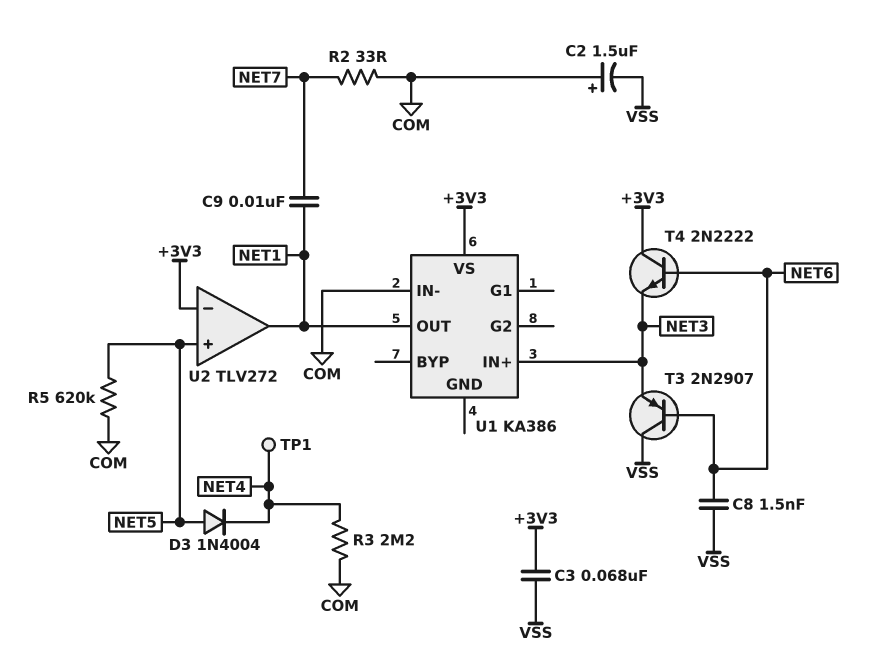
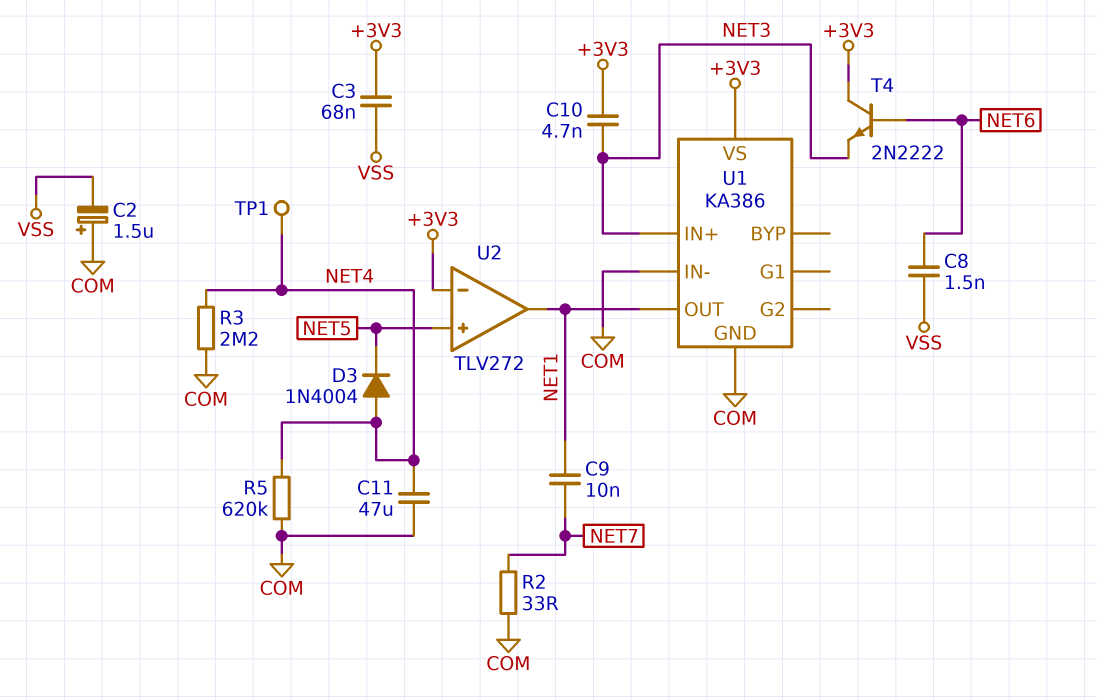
C10: none -> 4.7nF (+3V3, NET3)
C11: none -> 47uF (COM, NET4)
D3: diode 1N4004 (A NET5, K NET4) -> diode 1N4004 (A NET4, K NET5)
R5: 620k (COM, NET5) -> 620k (COM, NET4)
T3: PNP 2N2907 (B NET6, C VSS, E NET3) -> none
U1 pin GND: none -> COM

